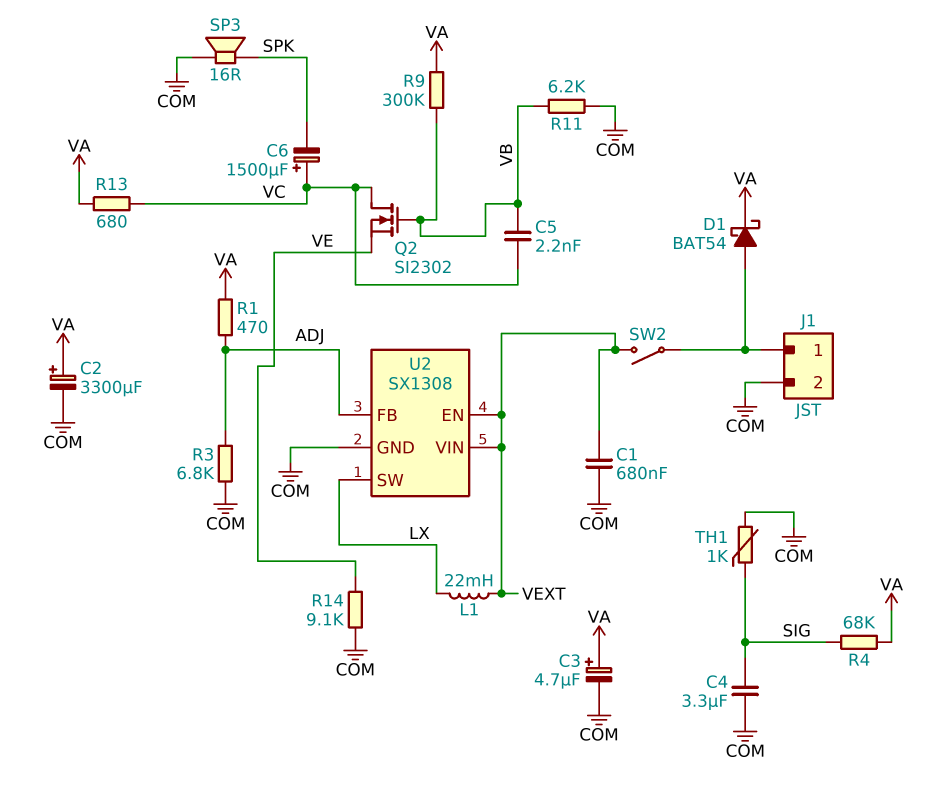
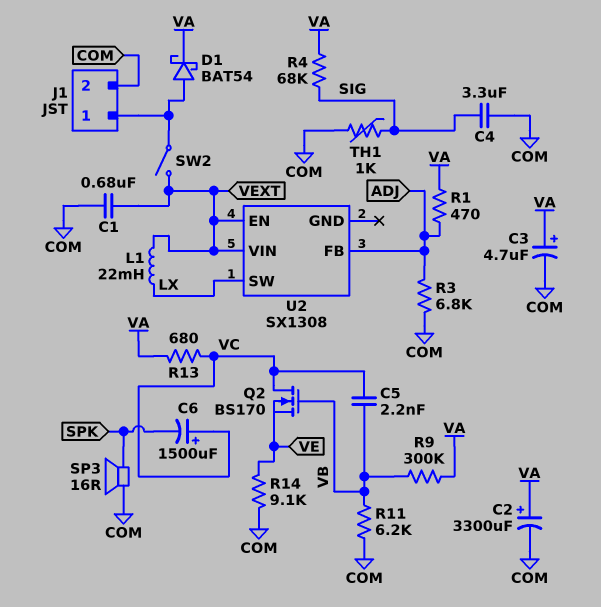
Q2: NMOS SI2302 (G VB, D VC, S VE) -> NMOS BS170 (G VB, D VC, S VE)
U2 pin GND: COM -> none

